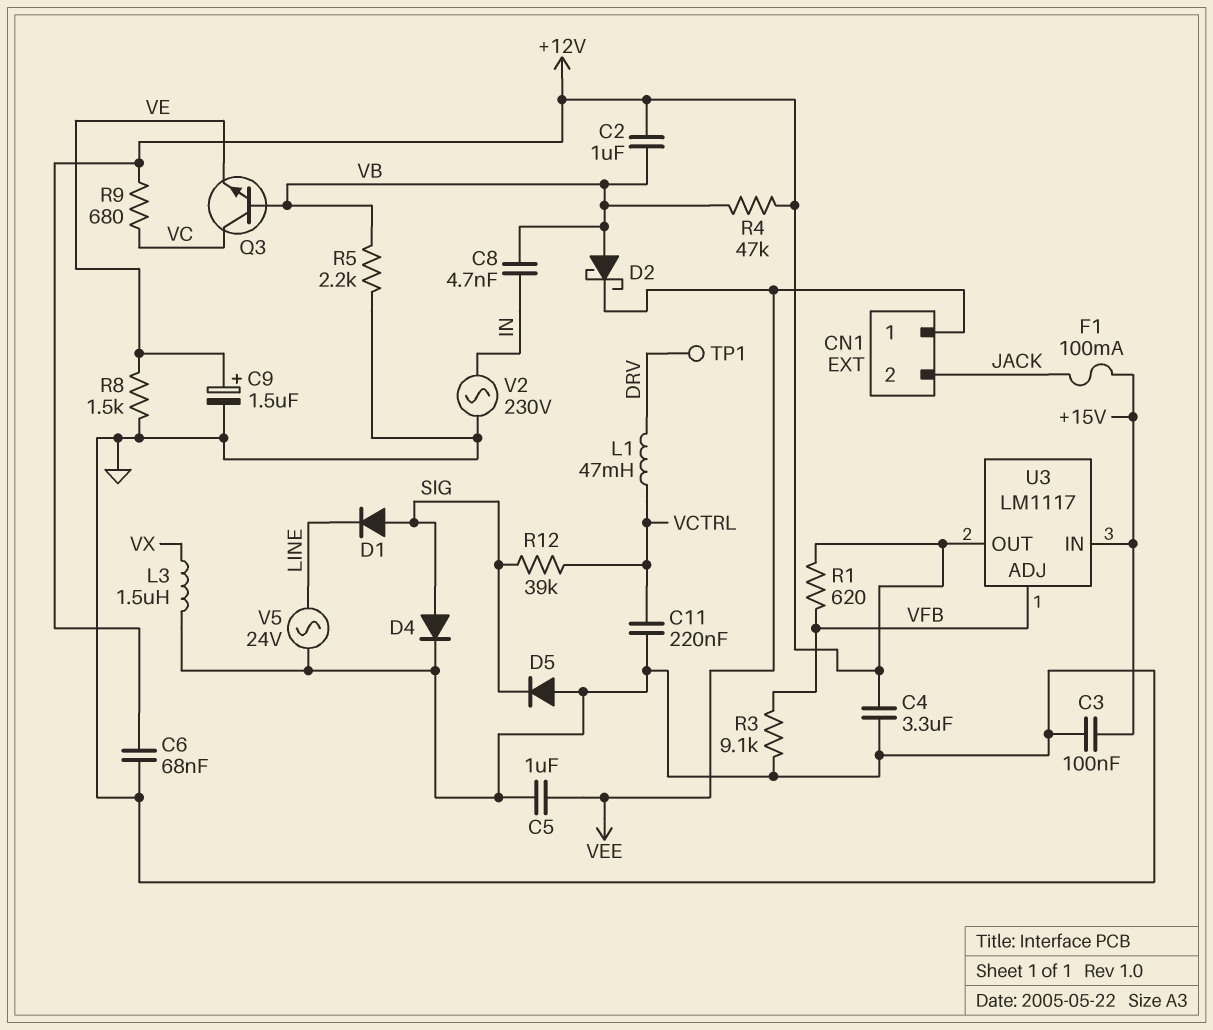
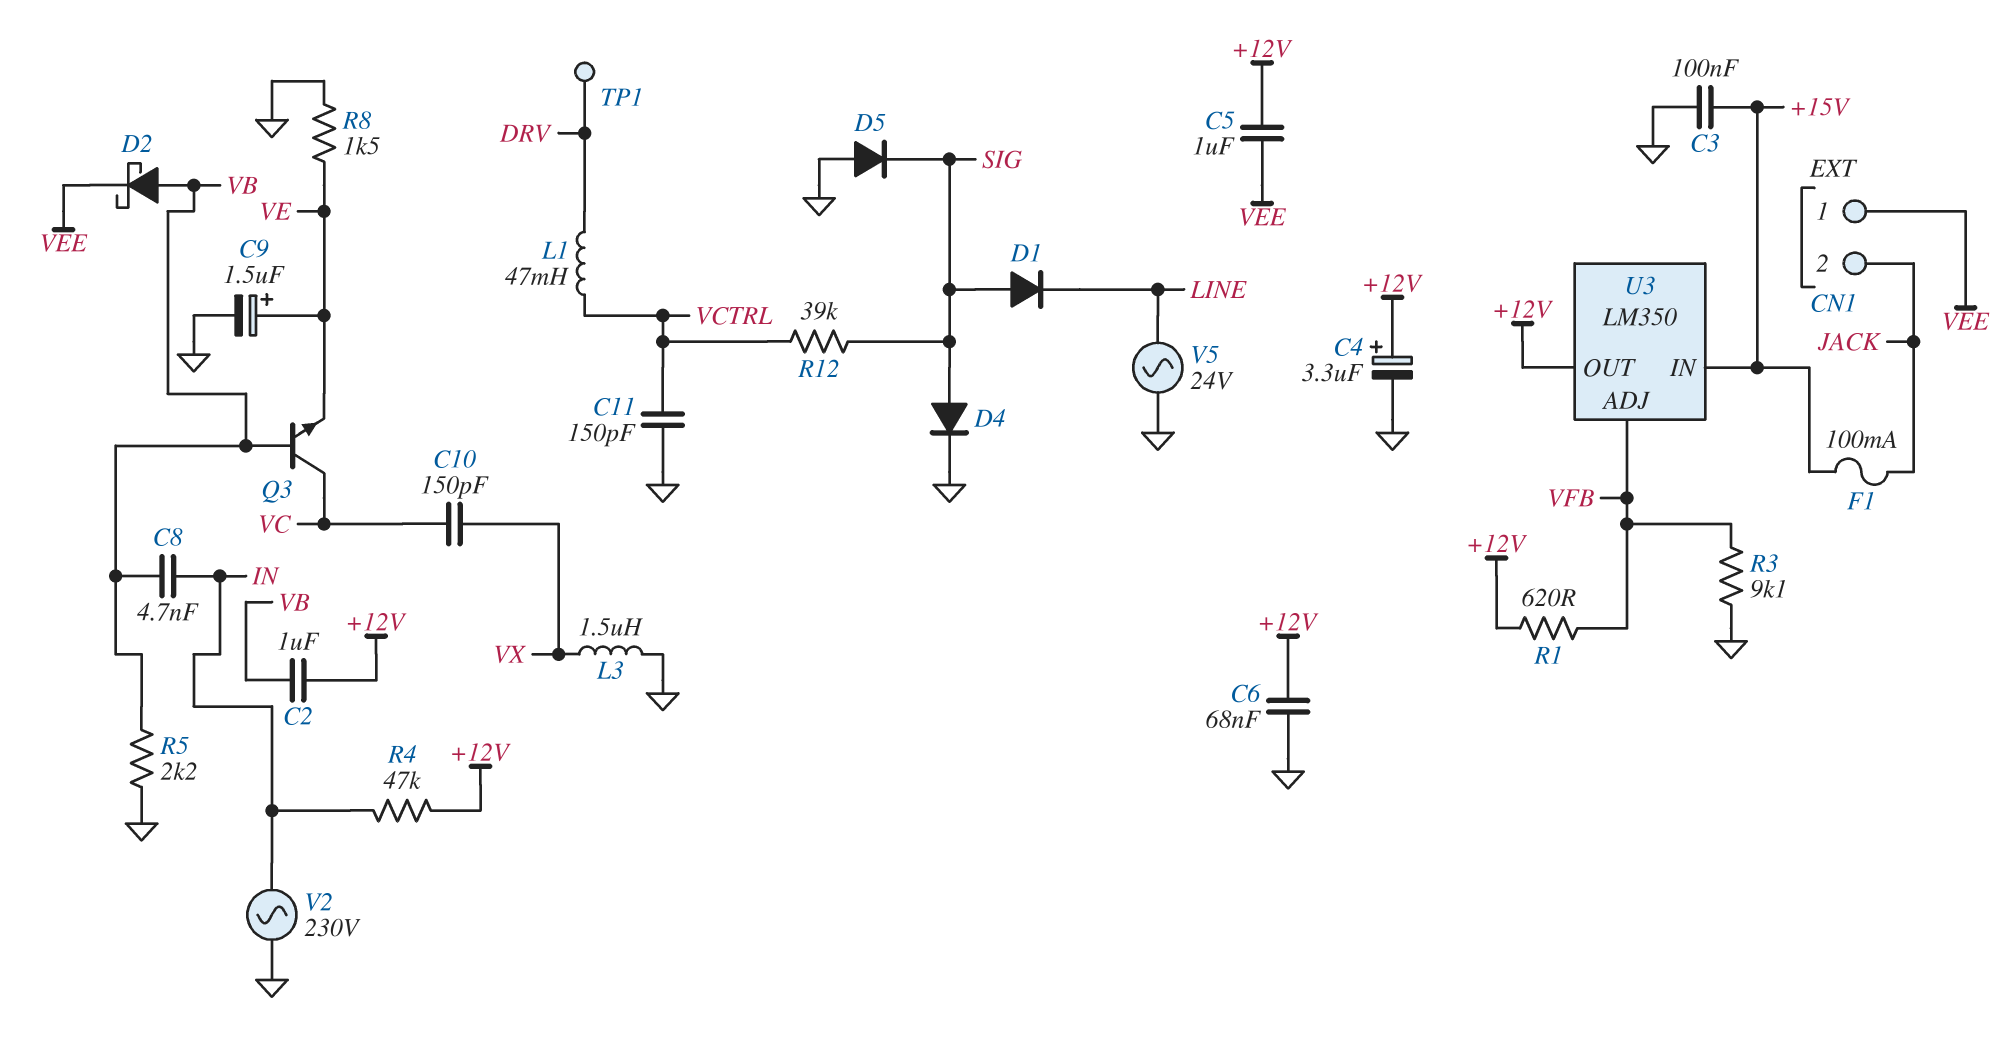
C4: 3.3uF (+12V, GND) -> 3.3uF (plus +12V, minus GND)
C5: 1uF (GND, VEE) -> 1uF (+12V, VEE)
C10: none -> 150pF (VC, VX)
C11: 220nF (GND, VCTRL) -> 150pF (GND, VCTRL)
R4: 47k (+12V, VB) -> 47k (+12V, IN)
R9: 680 (+12V, VC) -> none
U3: LM1117 -> LM350

